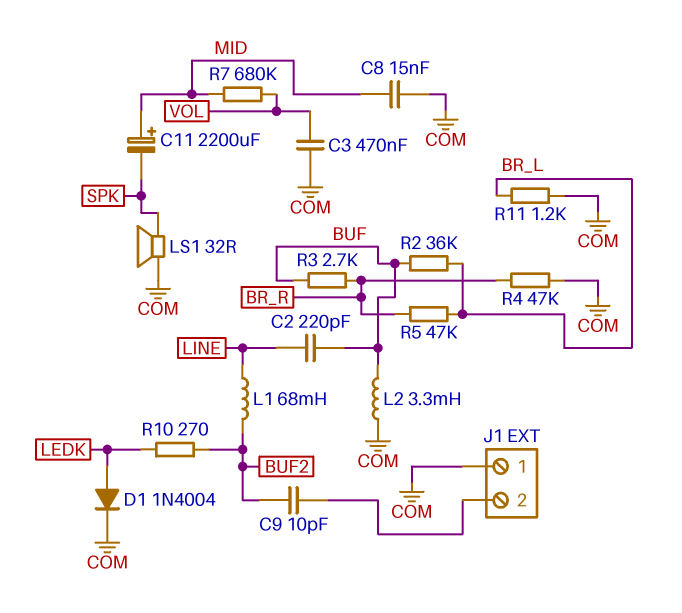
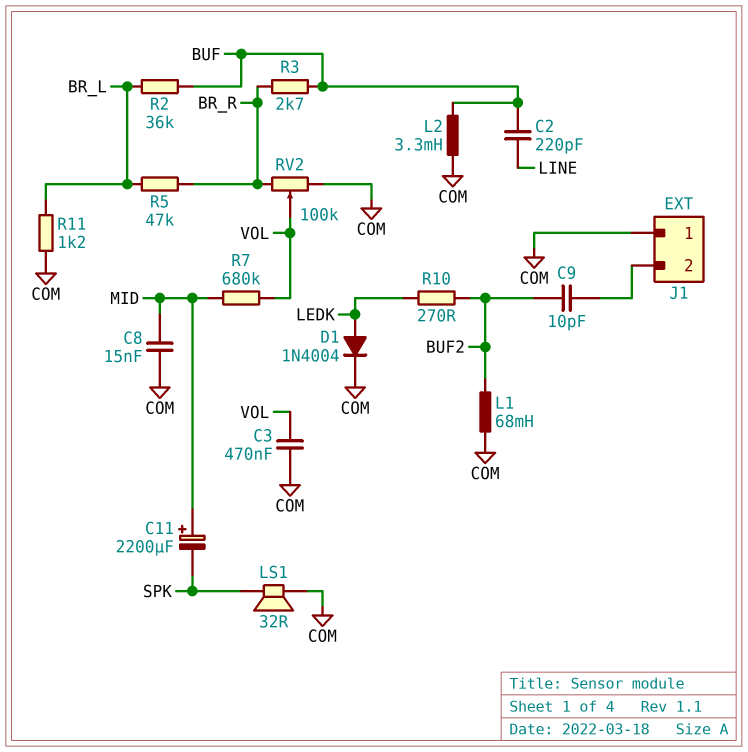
L1: 68mH (BUF2, LINE) -> 68mH (BUF2, COM)
R4: 47k (BR_R, COM) -> none
RV2: none -> 100k (BR_R, COM, wiper VOL)

